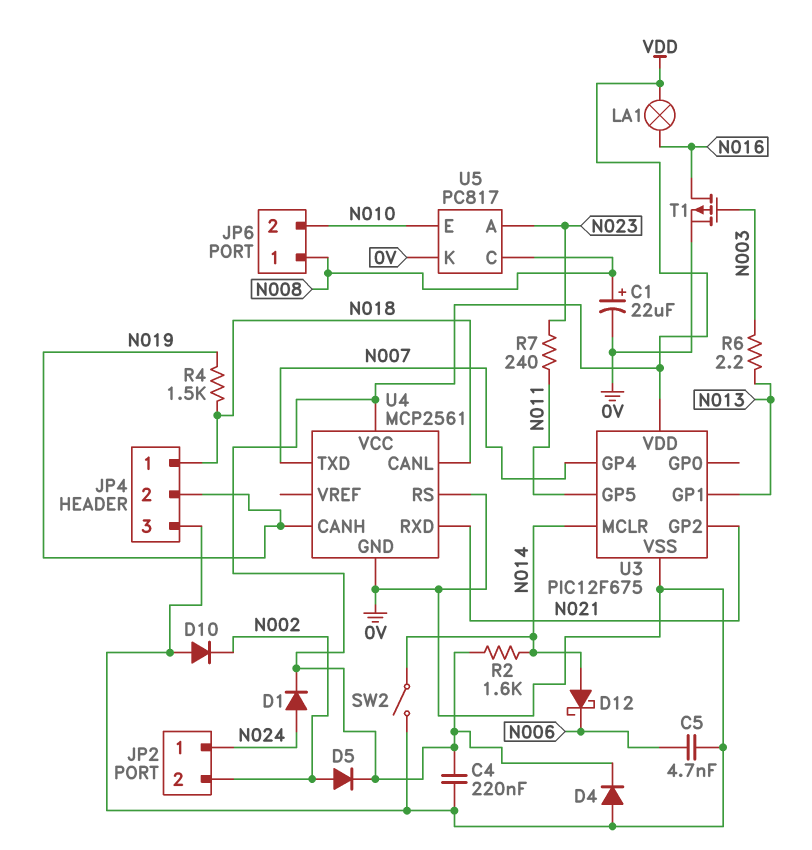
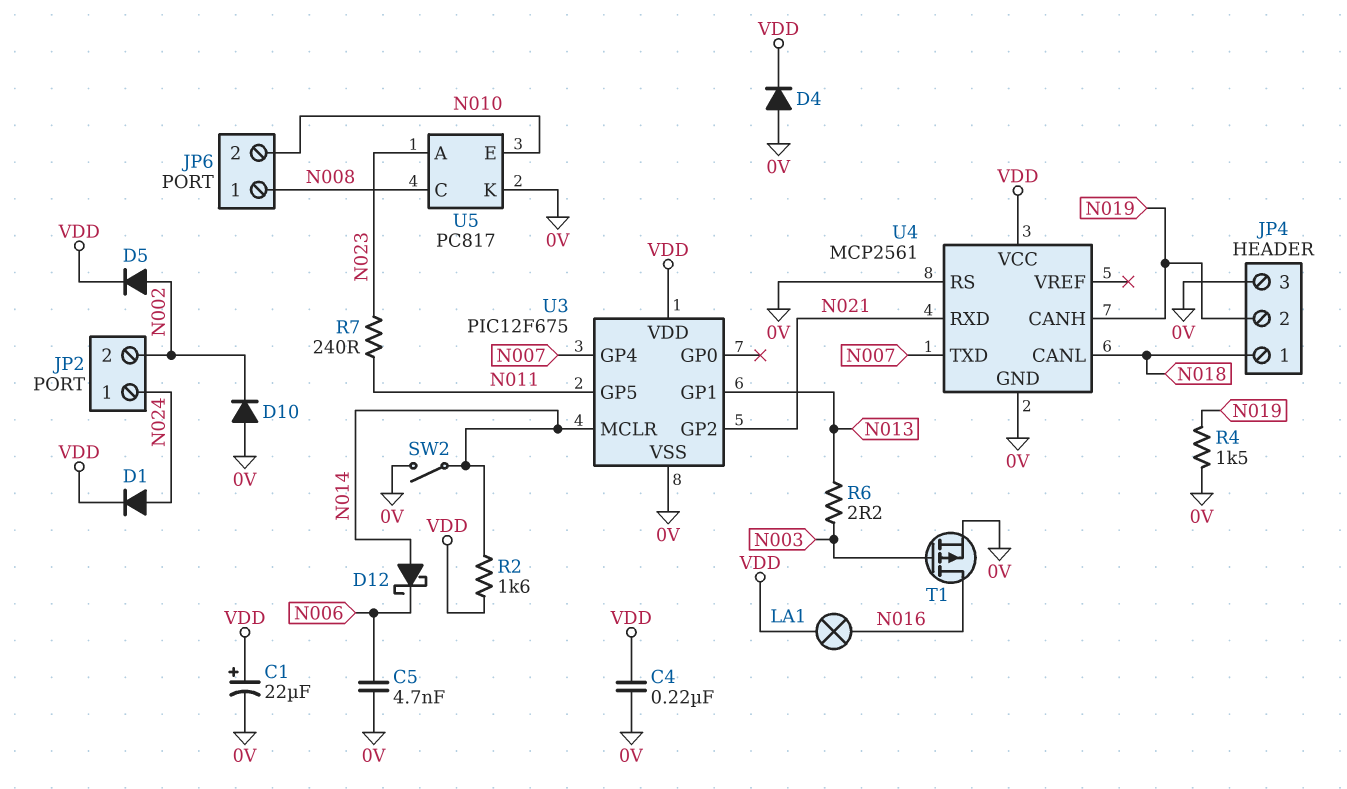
C1: 22uF (plus N008, minus 0V) -> 22uF (plus VDD, minus 0V)
R4: 1.5k (N018, N019) -> 1.5k (0V, N019)

